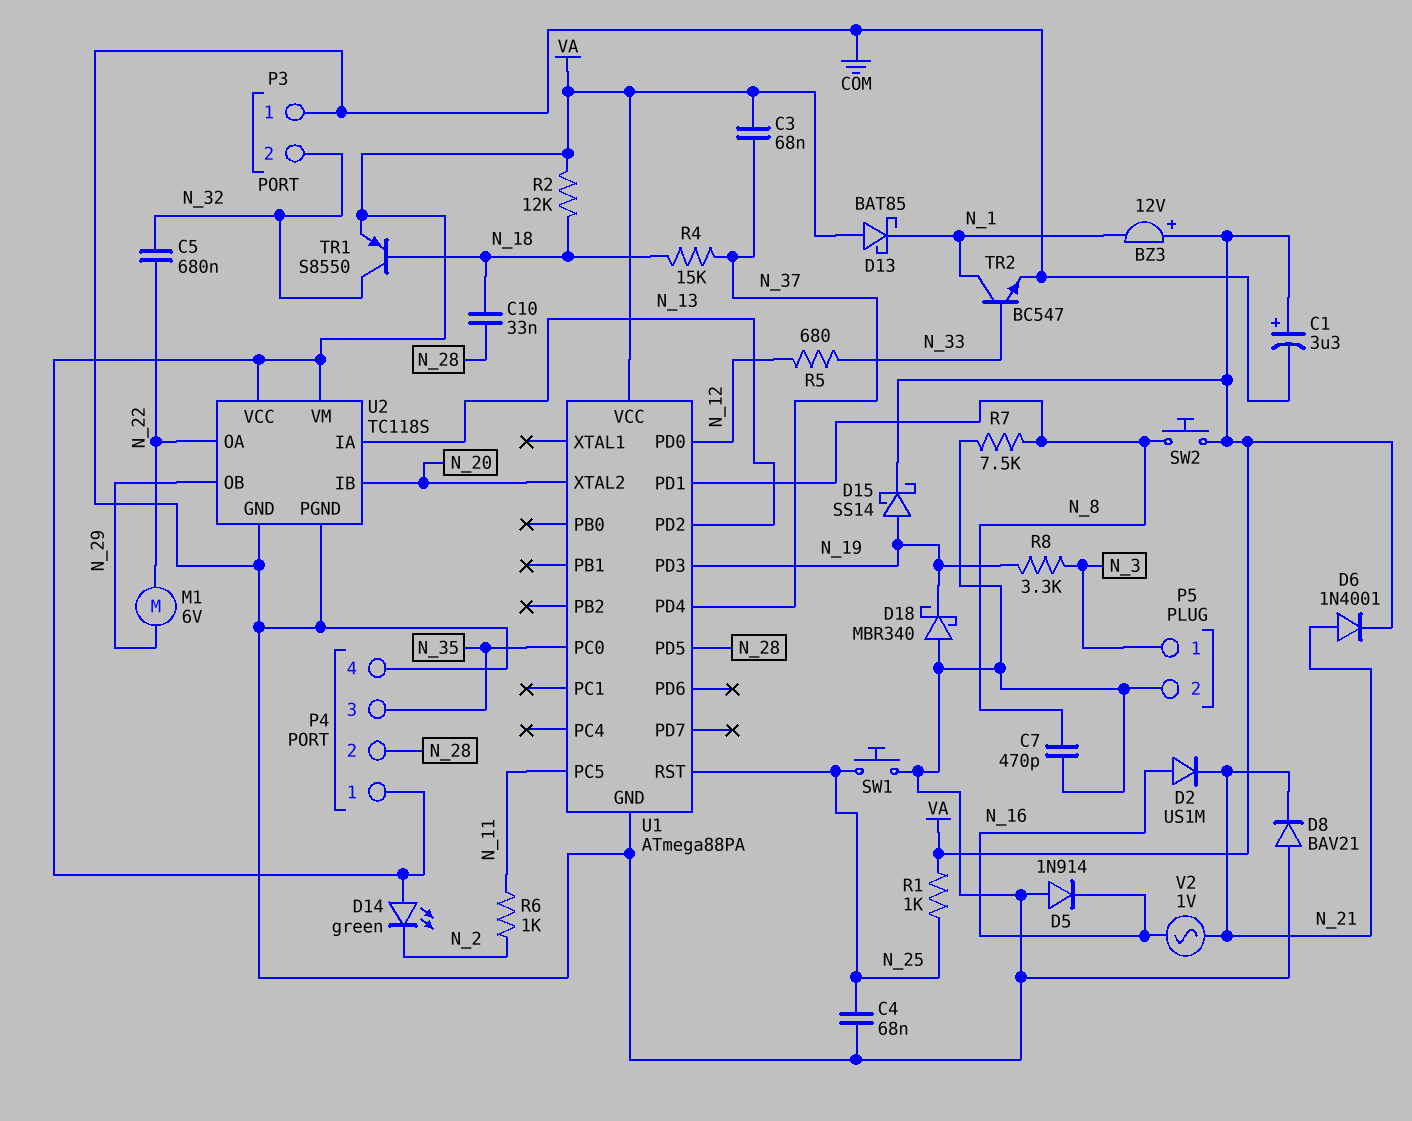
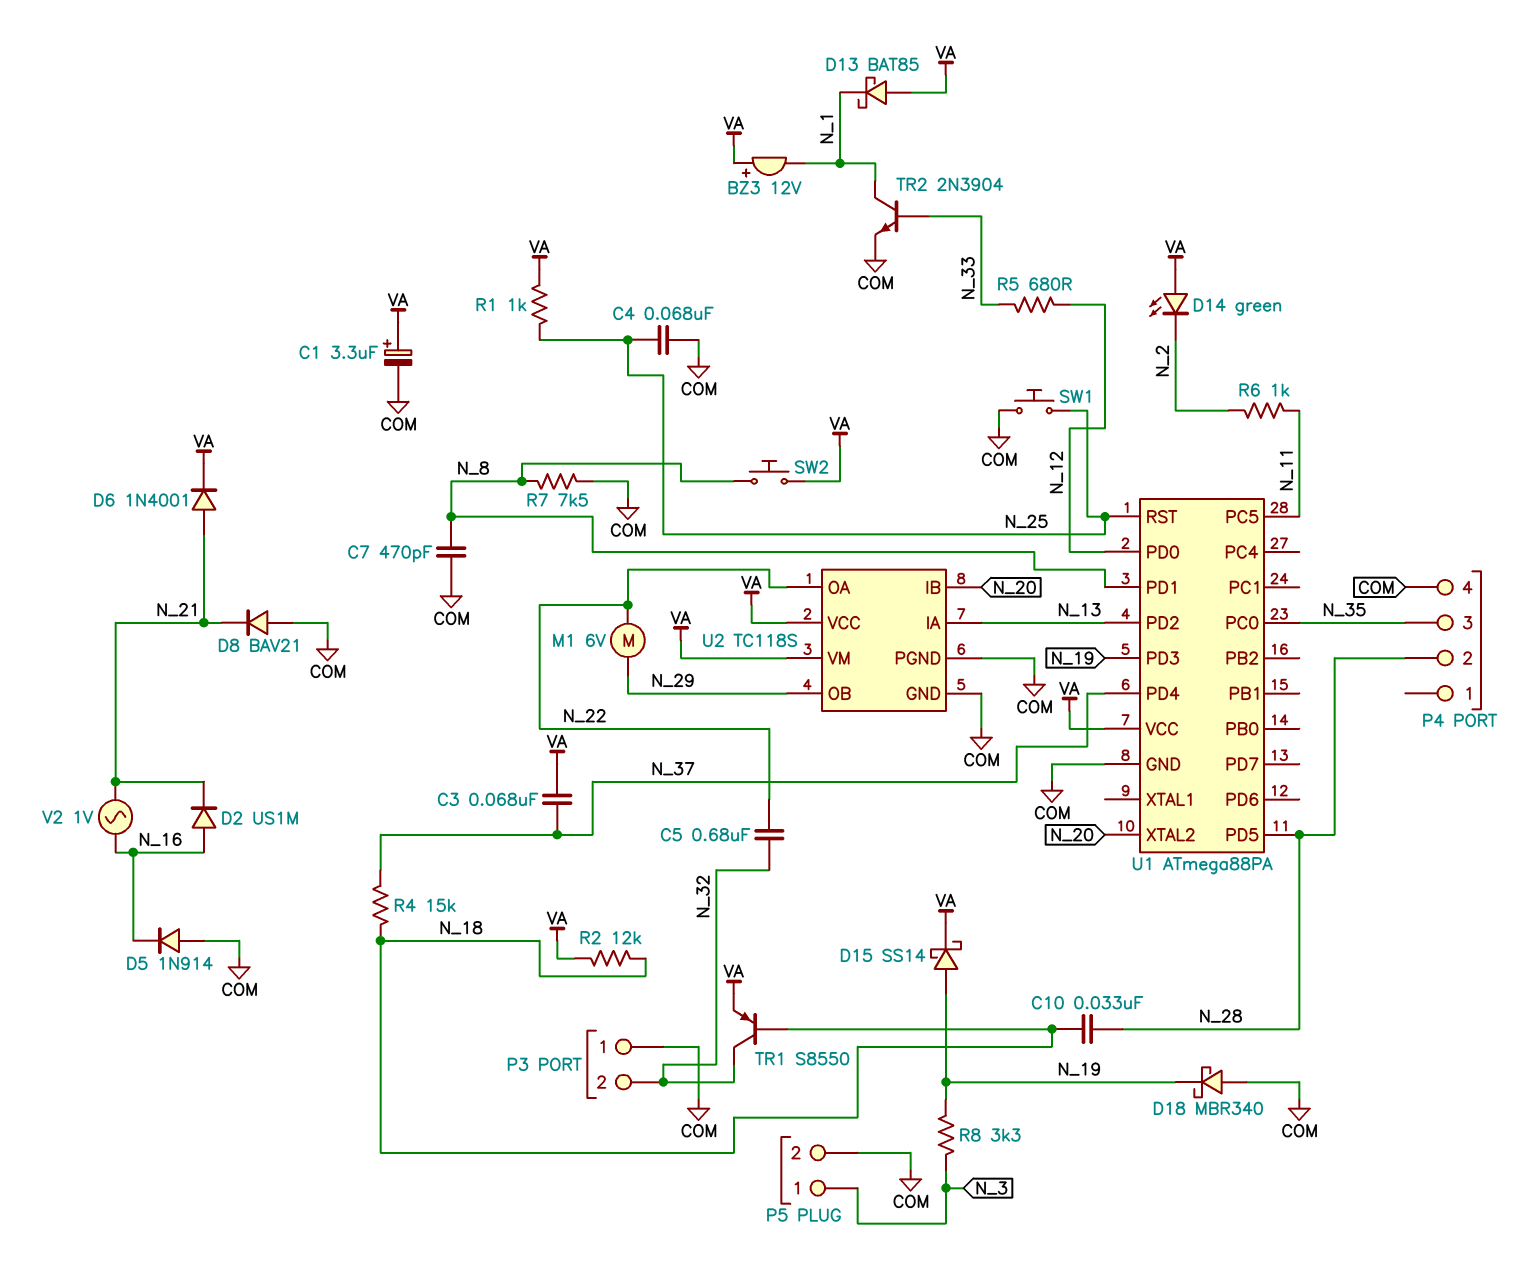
P4 pin 1: VA -> none
TR2: NPN BC547 (B N_33, C N_1, E COM) -> NPN 2N3904 (B N_33, C N_1, E COM)

